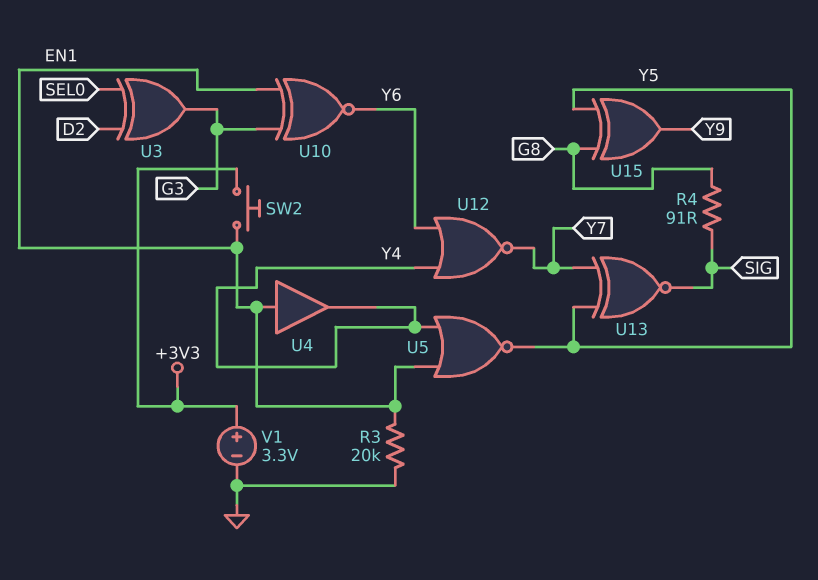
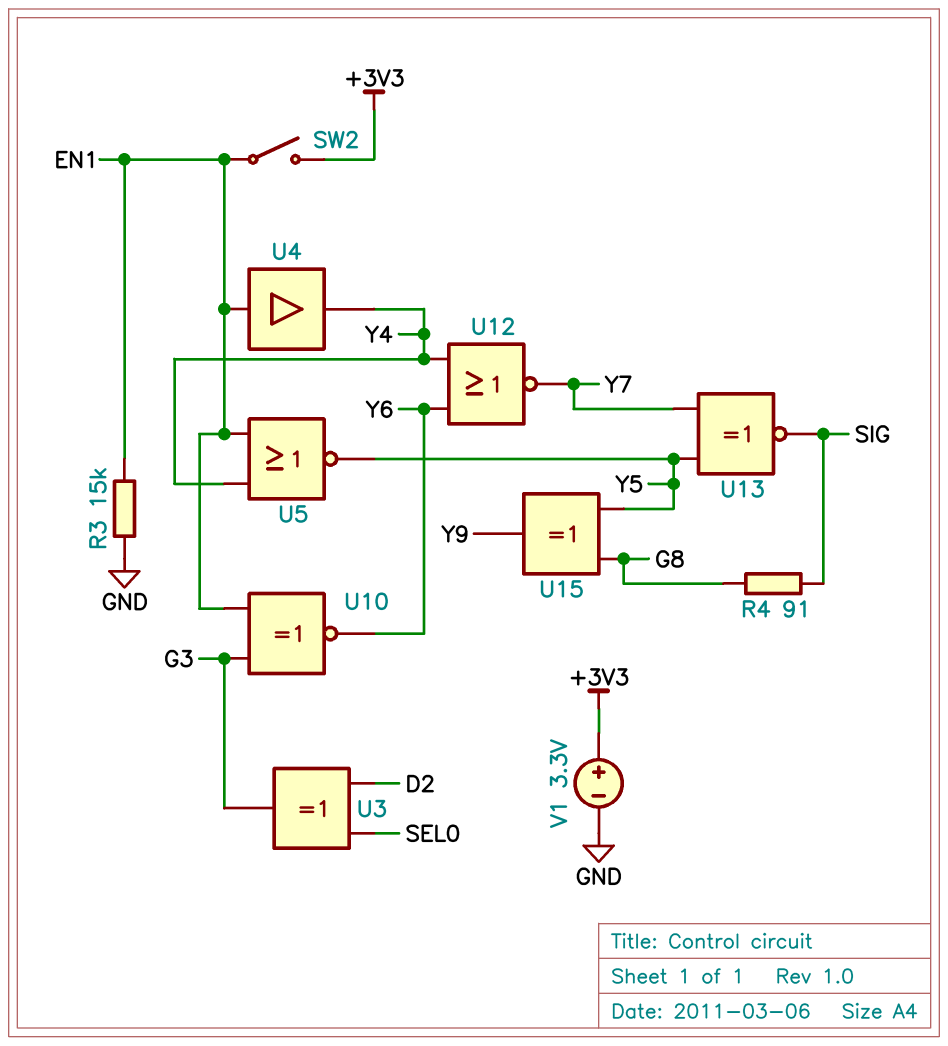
R3: 20k (EN1, GND) -> 15k (EN1, GND)
SW2: button (+3V3, EN1) -> switch (+3V3, EN1)

